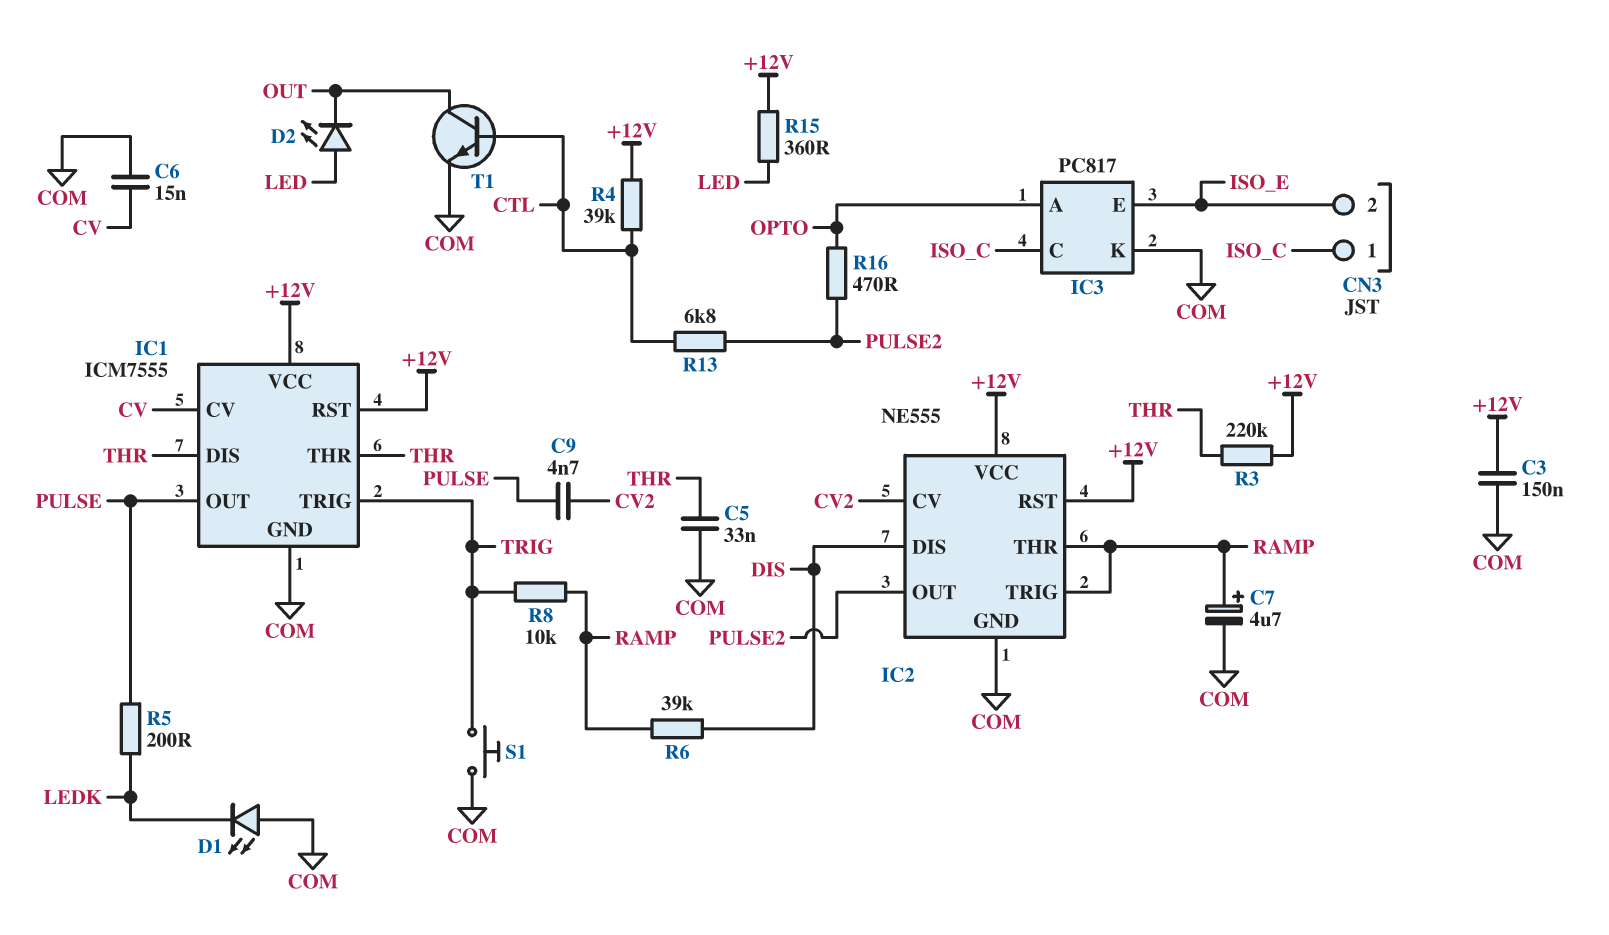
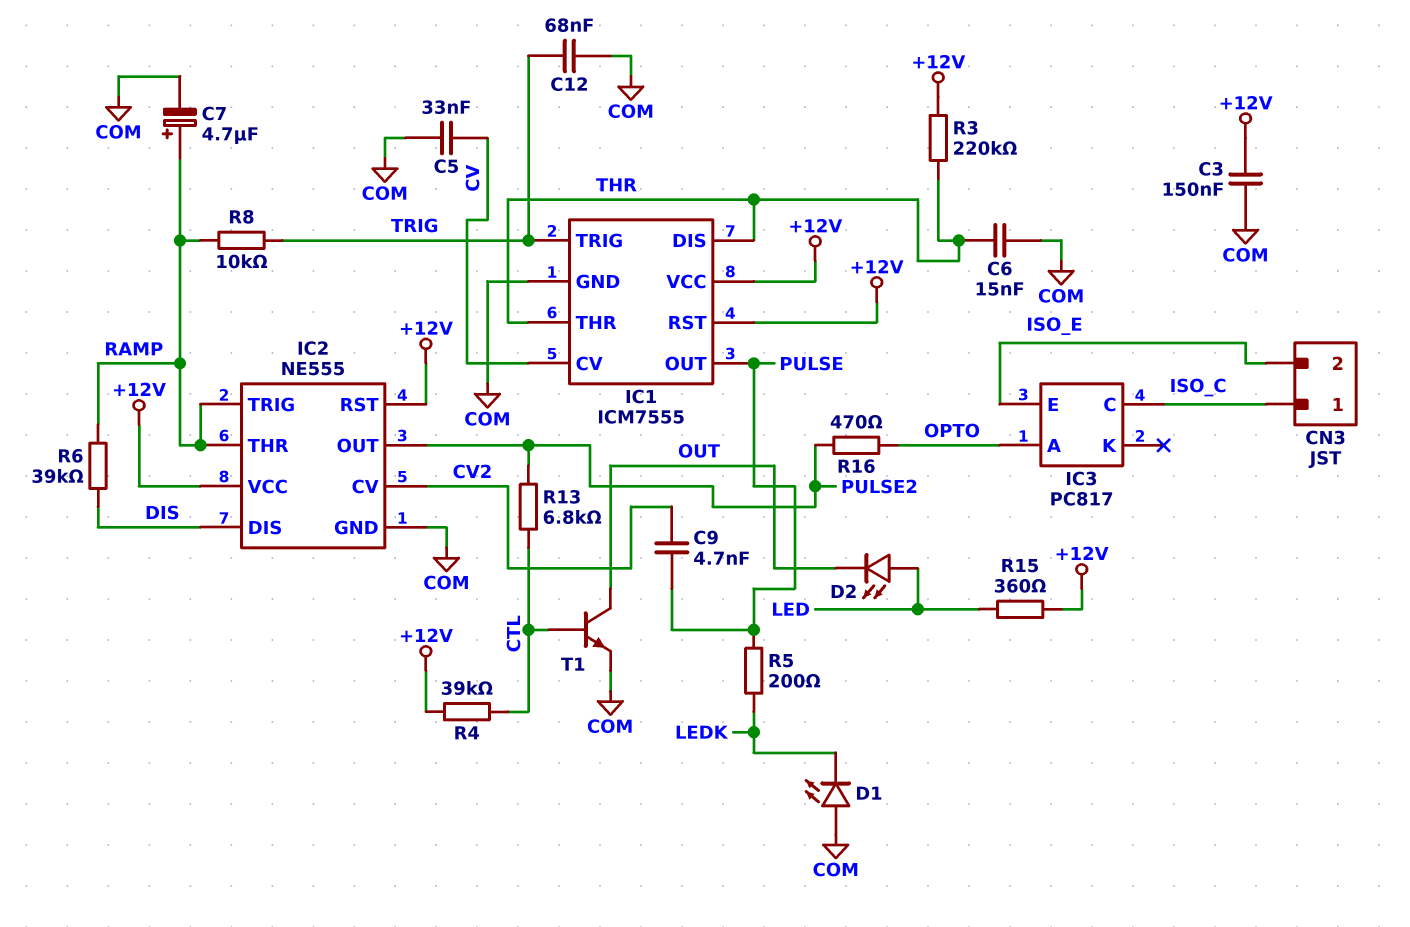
C5: 33nF (COM, THR) -> 33nF (COM, CV)
C6: 15nF (COM, CV) -> 15nF (COM, THR)
C12: none -> 68nF (COM, TRIG)
IC3 pin K: COM -> none
S1: button (COM, TRIG) -> none

